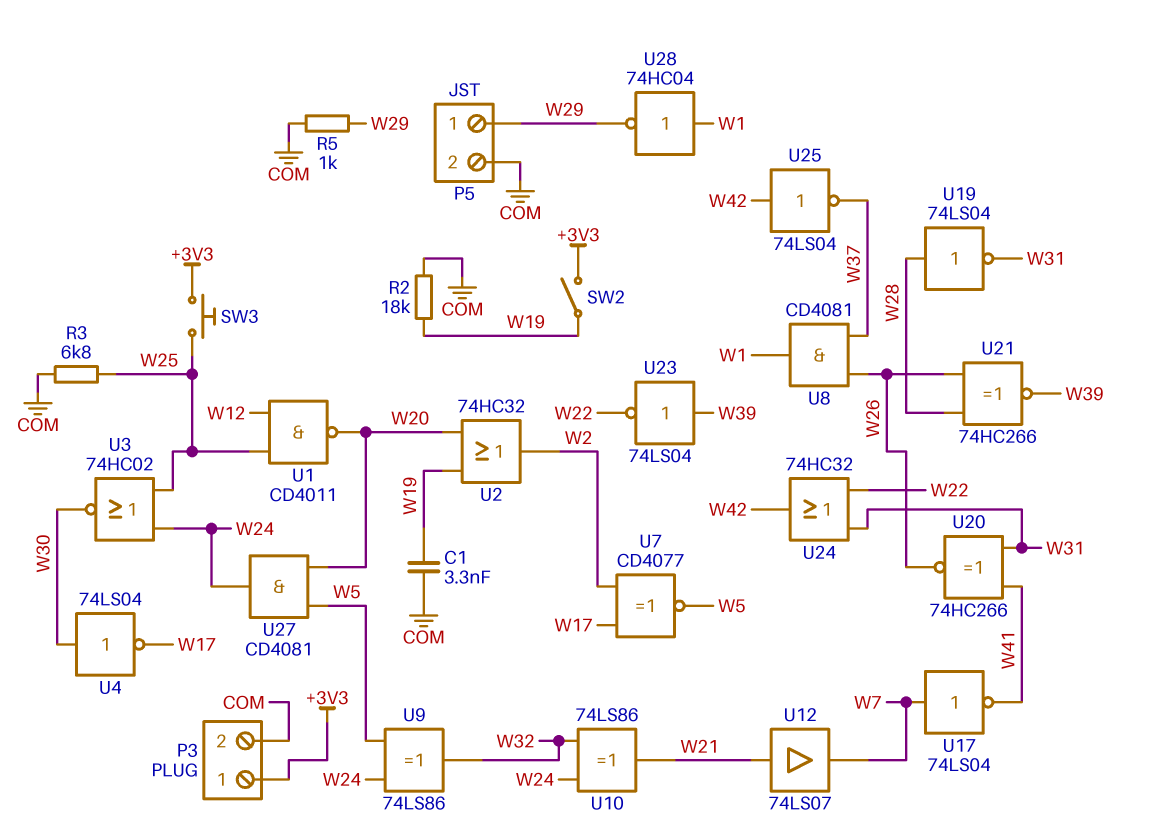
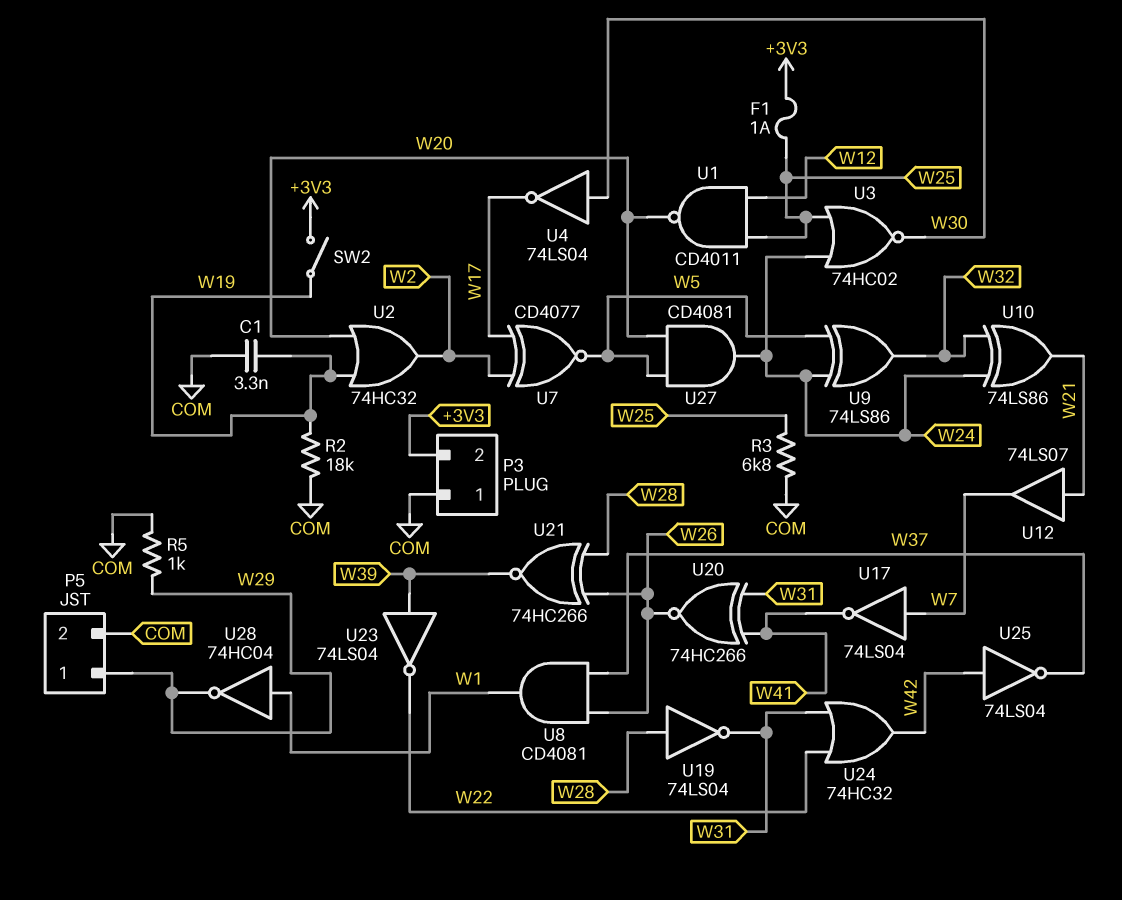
F1: none -> 1A (+3V3, W25)
P3 pin 1: +3V3 -> COM
P3 pin 2: COM -> +3V3
SW3: button (+3V3, W25) -> none

